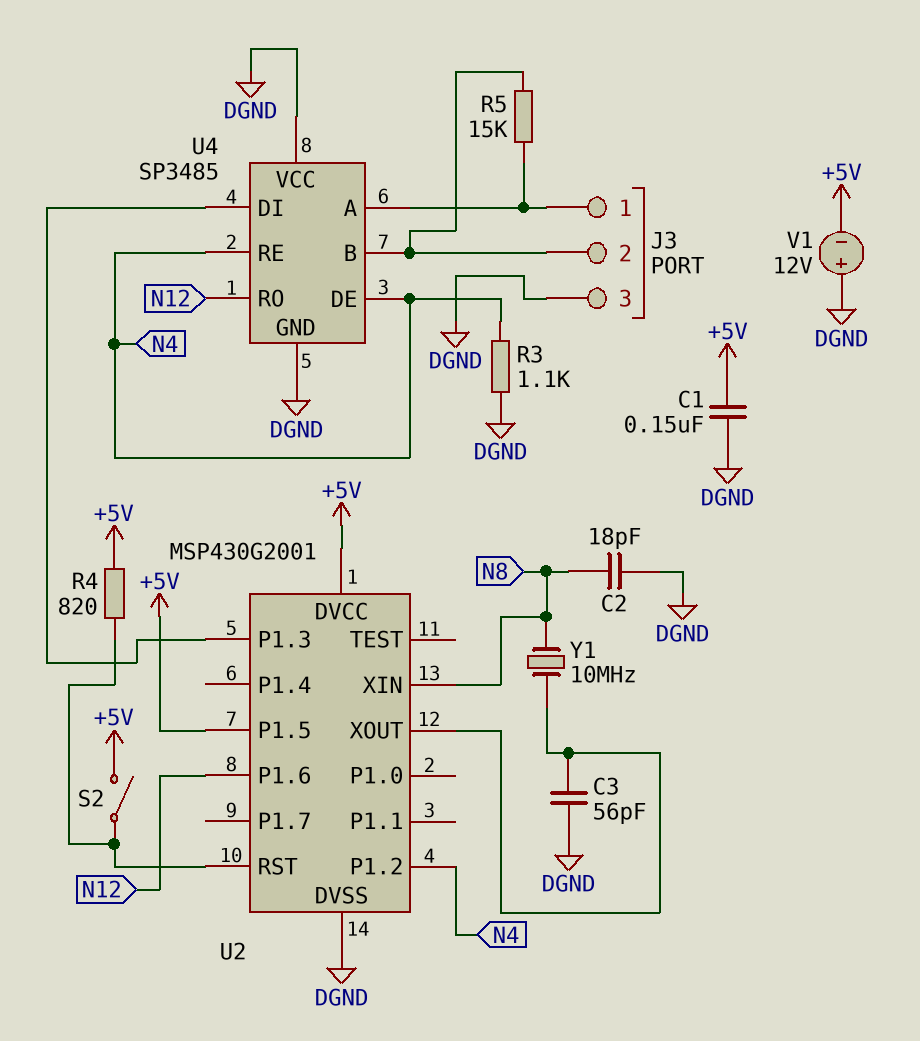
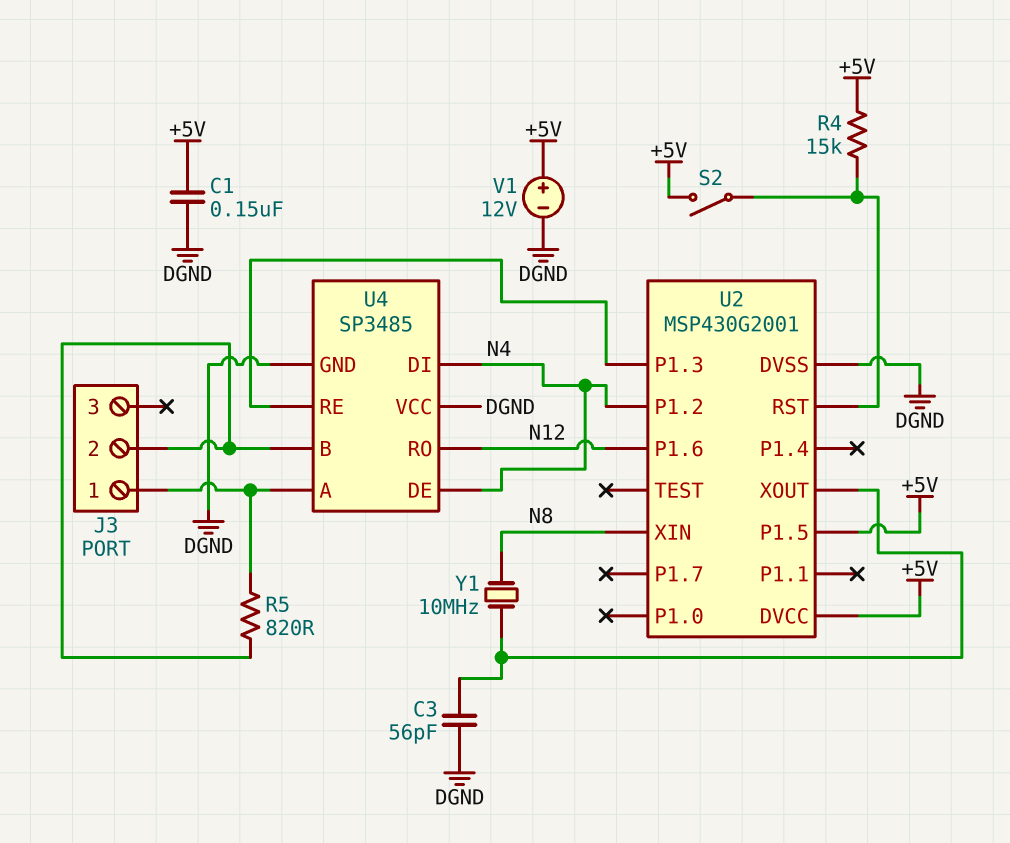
C2: 18pF (DGND, N8) -> none
J3 pin 3: DGND -> none
R3: 1.1k (DGND, N4) -> none
R4: 820 (+5V, U2/RST) -> 15k (+5V, U2/RST)
R5: 15k (J3/1, J3/2) -> 820 (J3/1, J3/2)
U4 pin DI: U2/P1.3 -> N4
U4 pin RE: N4 -> U2/P1.3
V1: 12V (plus DGND, minus +5V) -> 12V (plus +5V, minus DGND)

